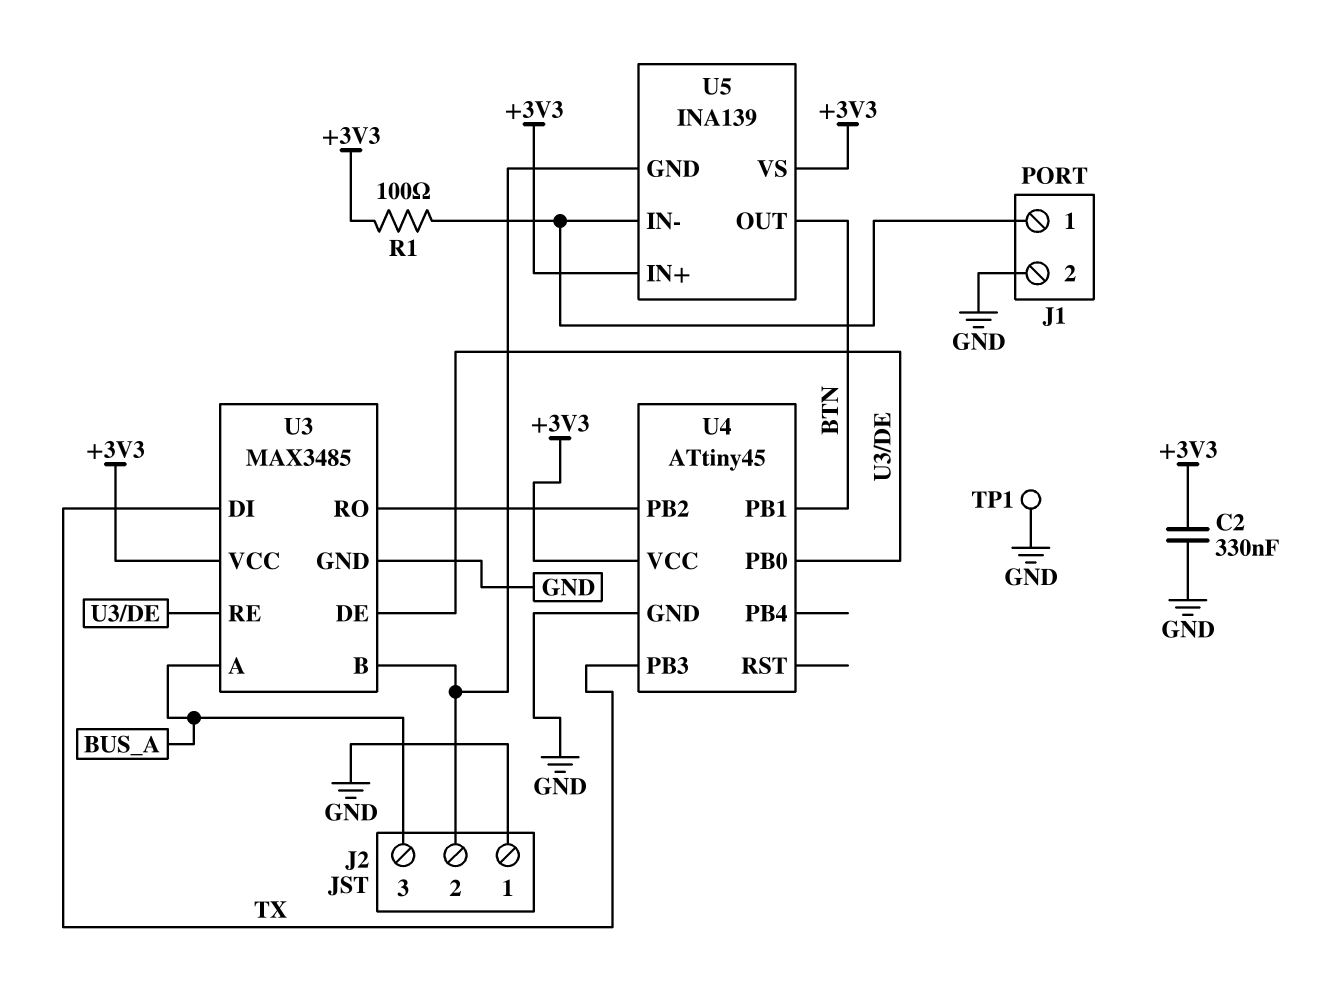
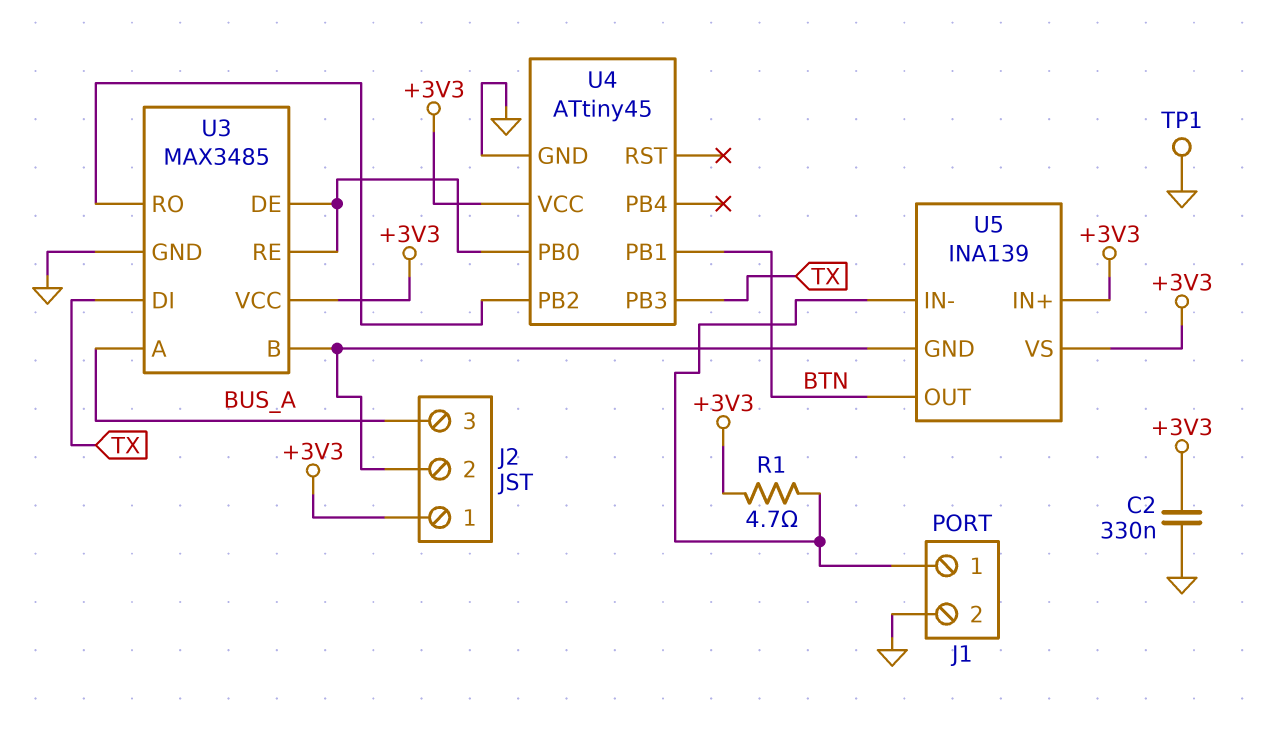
J2 pin 1: GND -> +3V3
R1: 100 (+3V3, J1/1) -> 4.7 (+3V3, J1/1)

